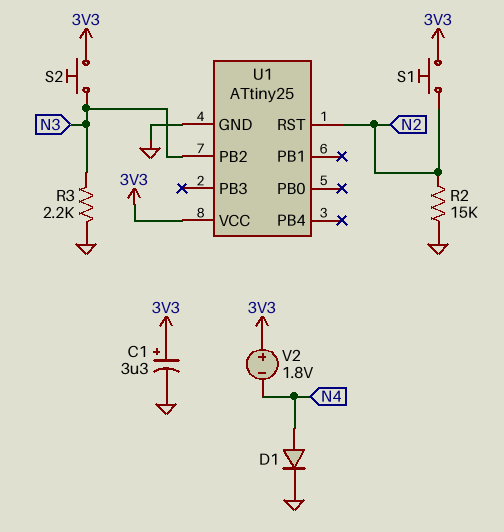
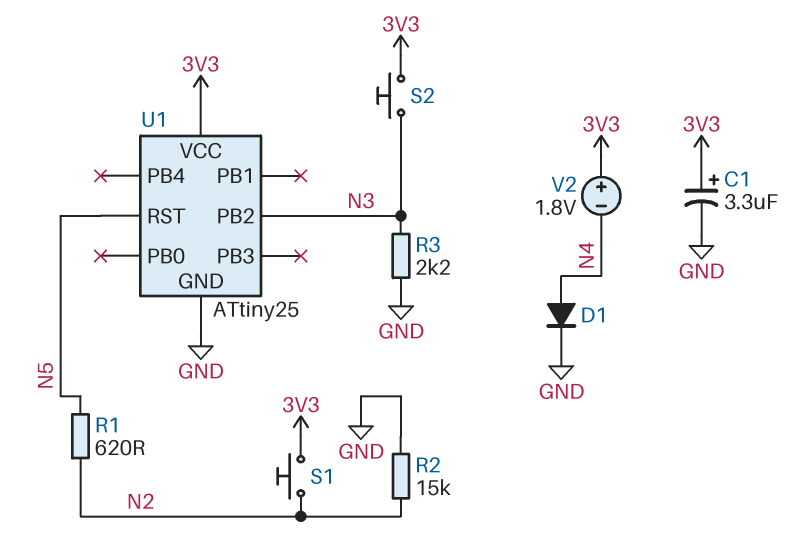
R1: none -> 620 (N2, N5)
U1 pin RST: N2 -> N5

